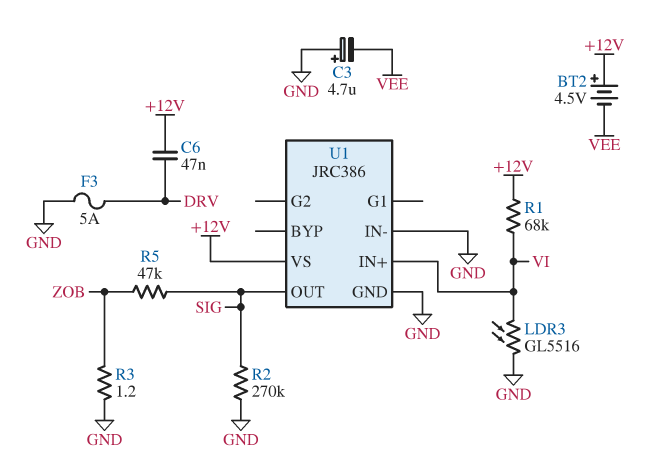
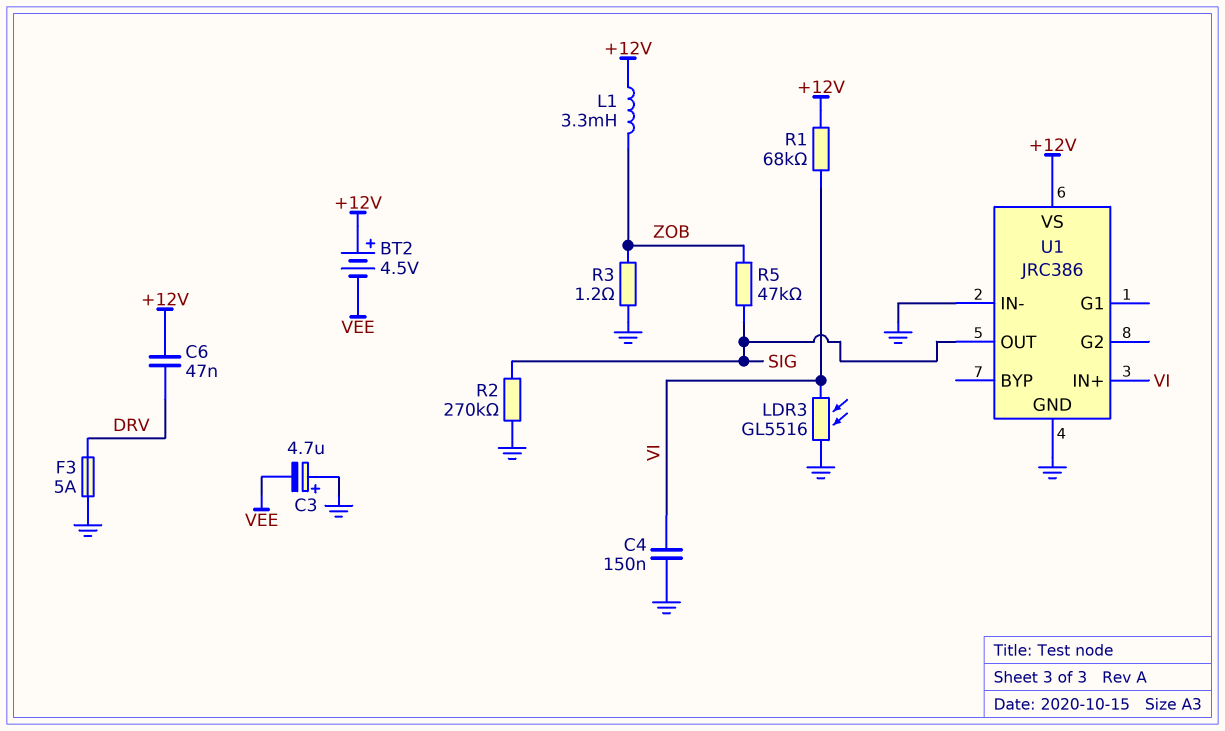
C4: none -> 150nF (GND, VI)
L1: none -> 3.3mH (+12V, ZOB)

